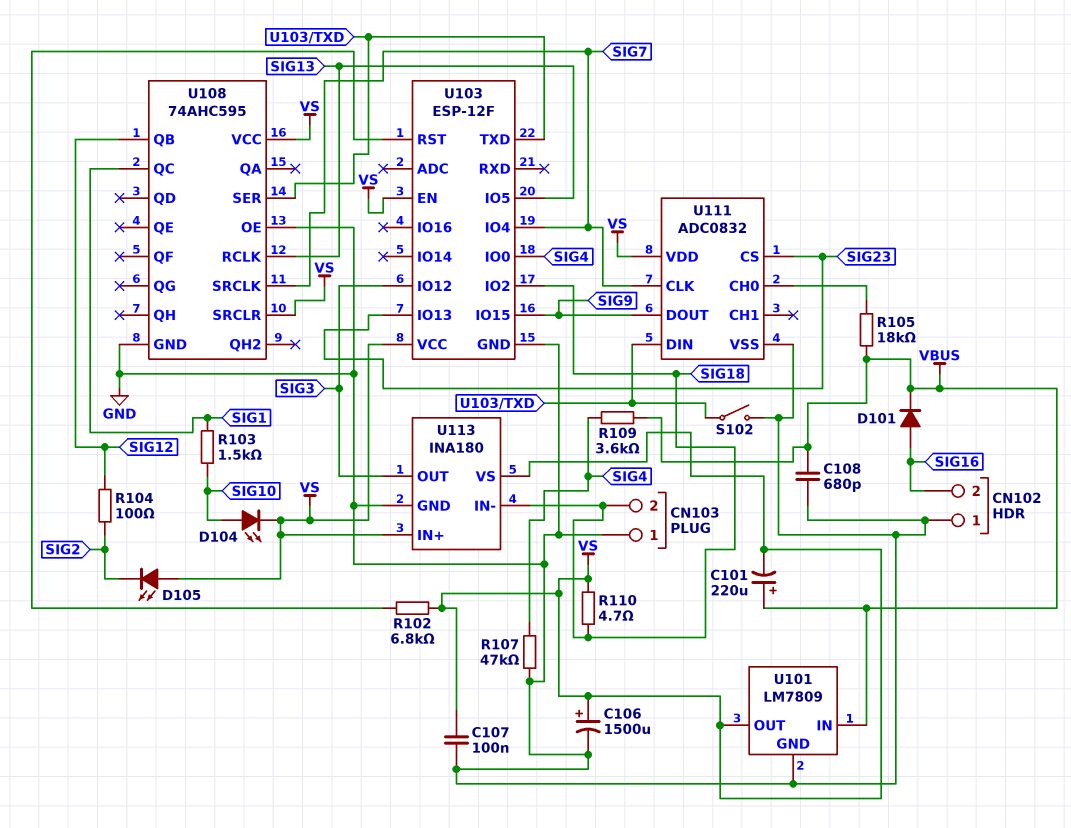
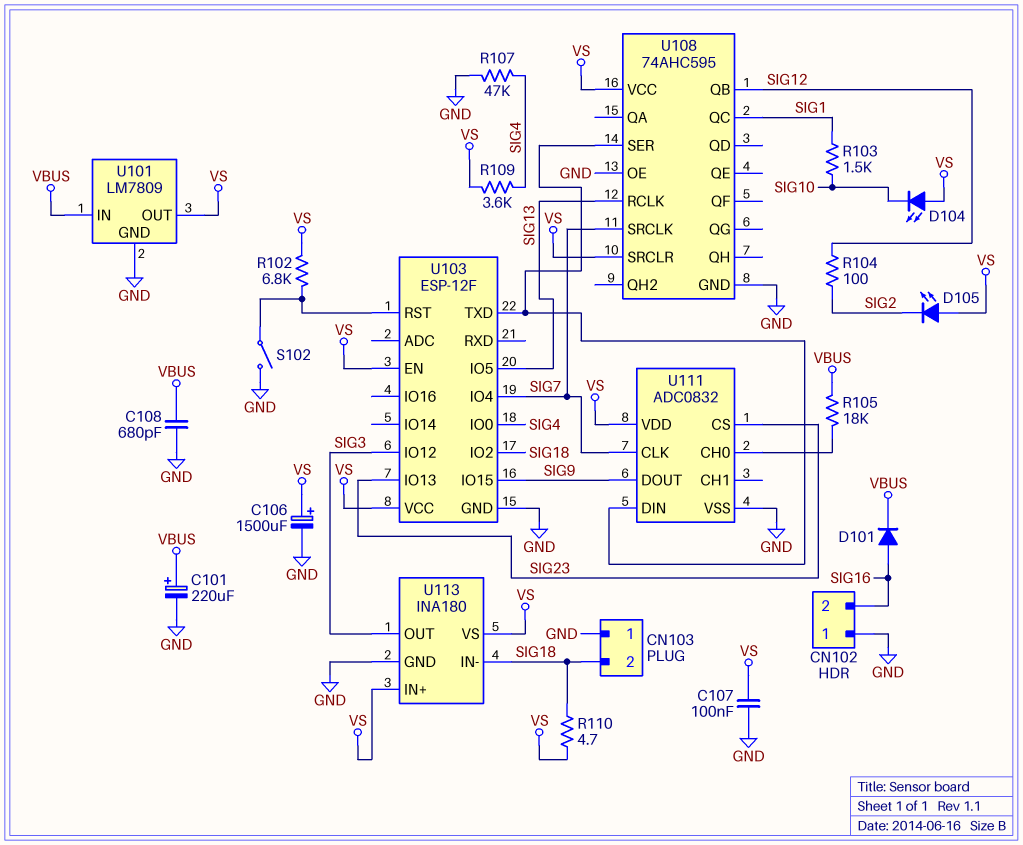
C101: 220uF (plus VBUS, minus VS) -> 220uF (plus VBUS, minus GND)
D104: LED (A SIG10, K VS) -> LED (A VS, K SIG10)
R109: 3.6k (SIG4, VBUS) -> 3.6k (SIG4, VS)
S102: switch (GND, U103/TXD) -> switch (GND, U103/RST)

